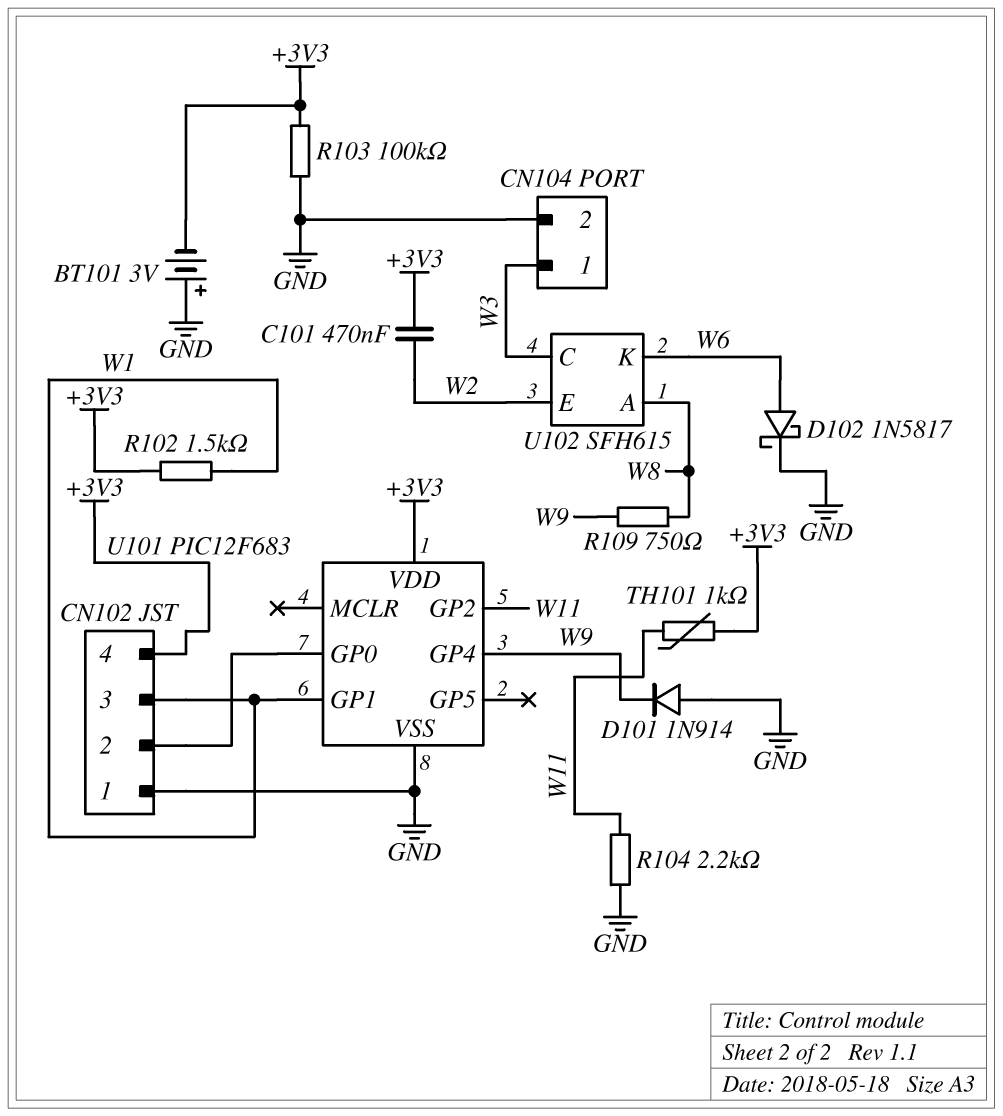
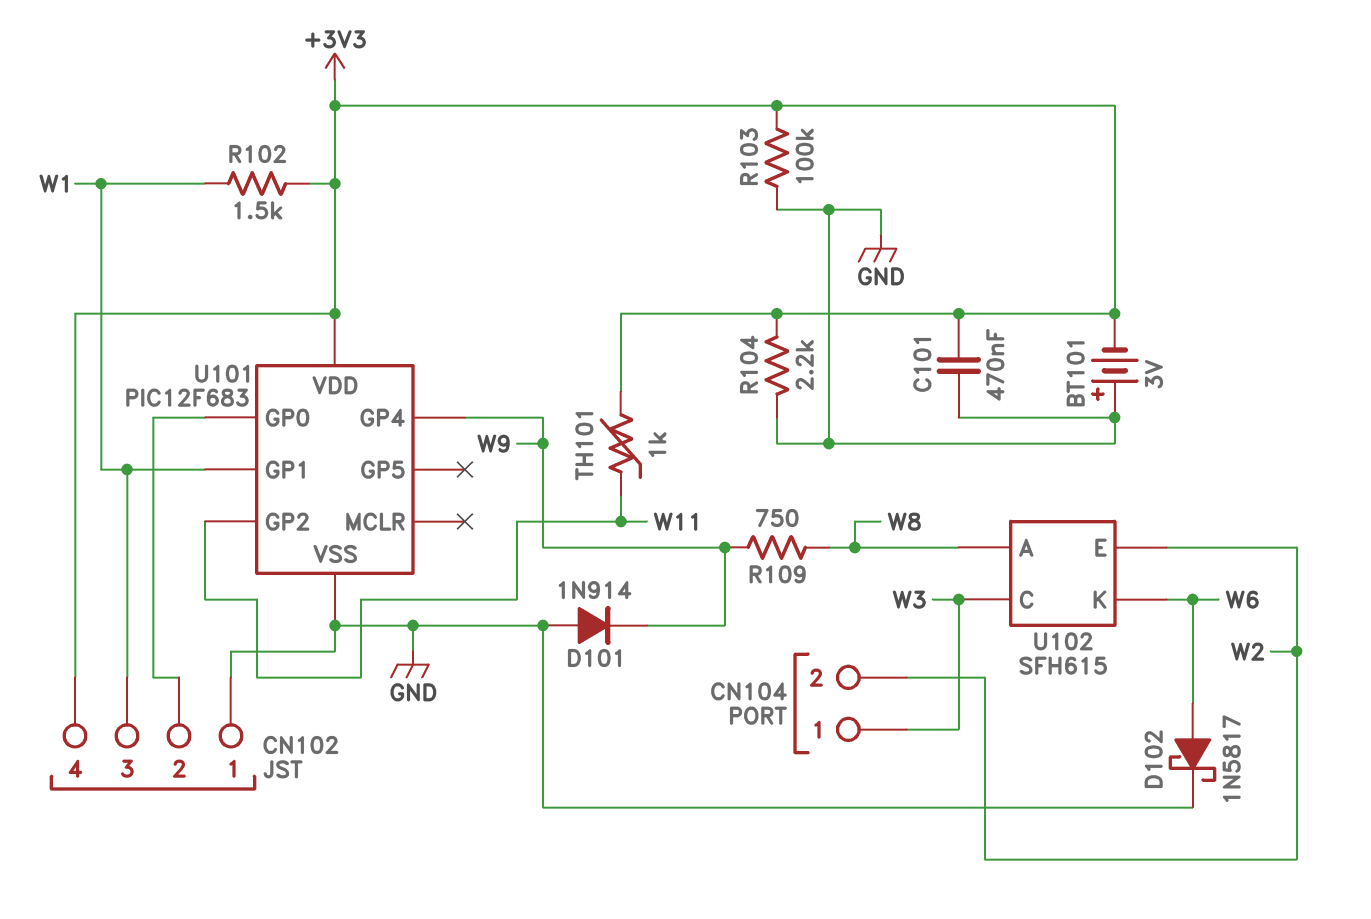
C101: 470nF (+3V3, W2) -> 470nF (+3V3, GND)
CN104 pin 2: GND -> W2
R104: 2.2k (GND, W11) -> 2.2k (+3V3, GND)

